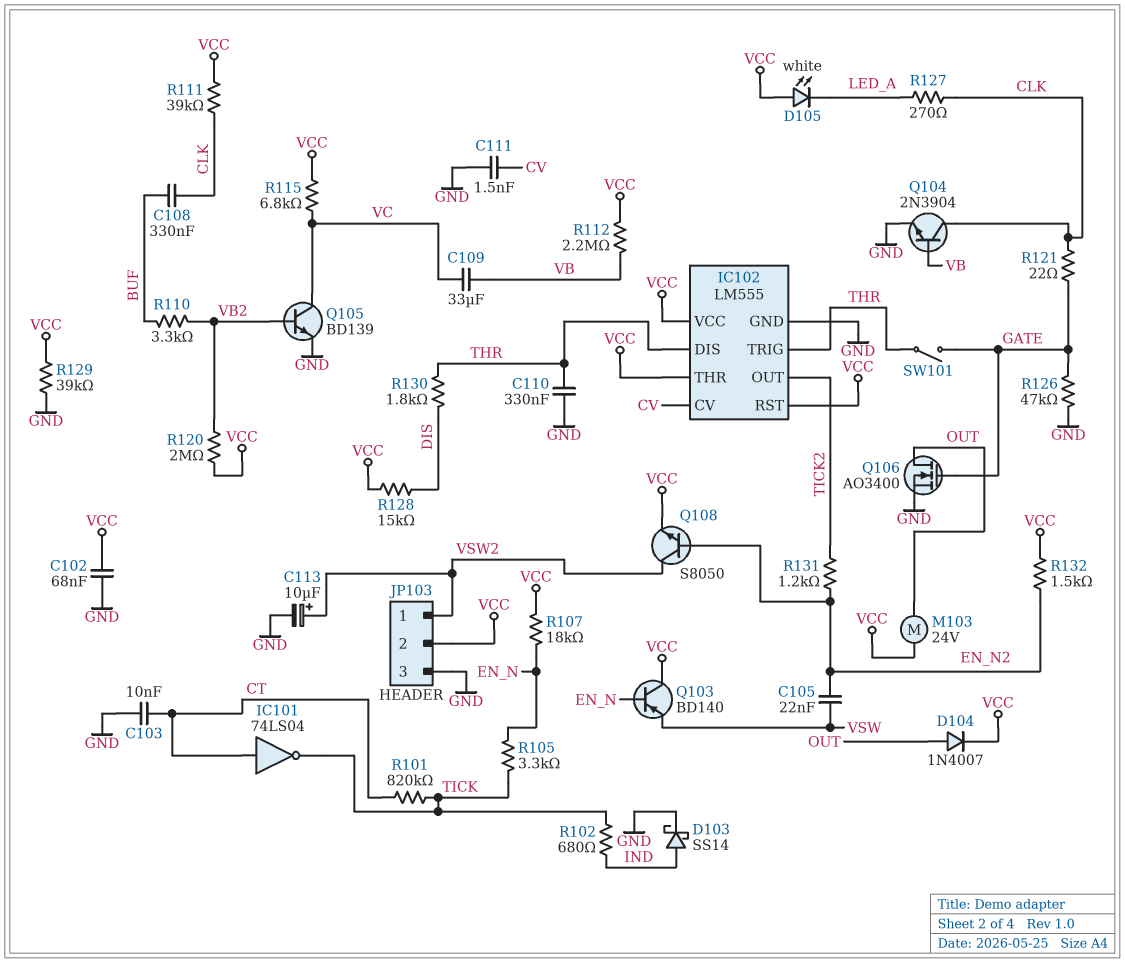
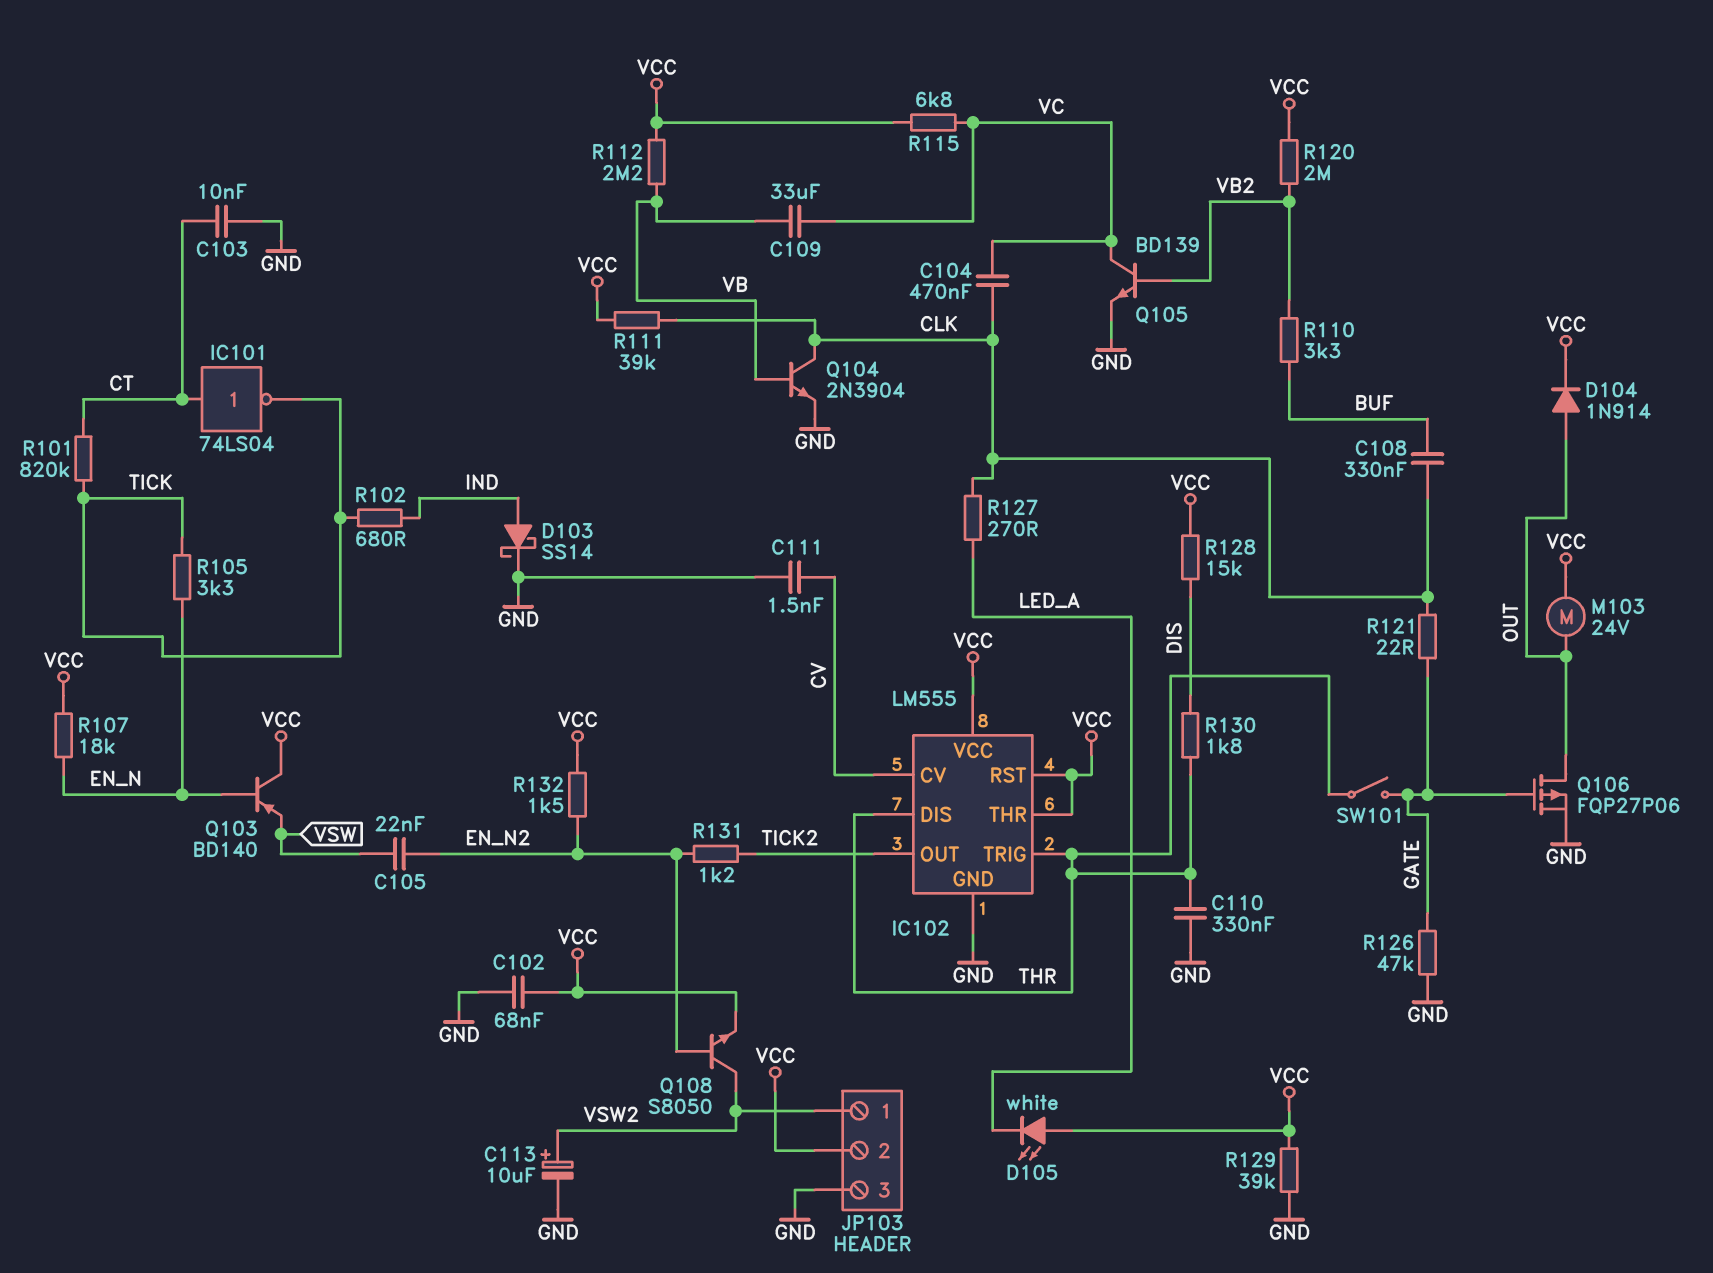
C104: none -> 470nF (CLK, VC)
D104: diode 1N4007 (A OUT, K VCC) -> diode 1N914 (A OUT, K VCC)
Q106: NMOS AO3400 (G GATE, D OUT, S GND) -> PMOS FQP27P06 (G GATE, D OUT, S GND)

